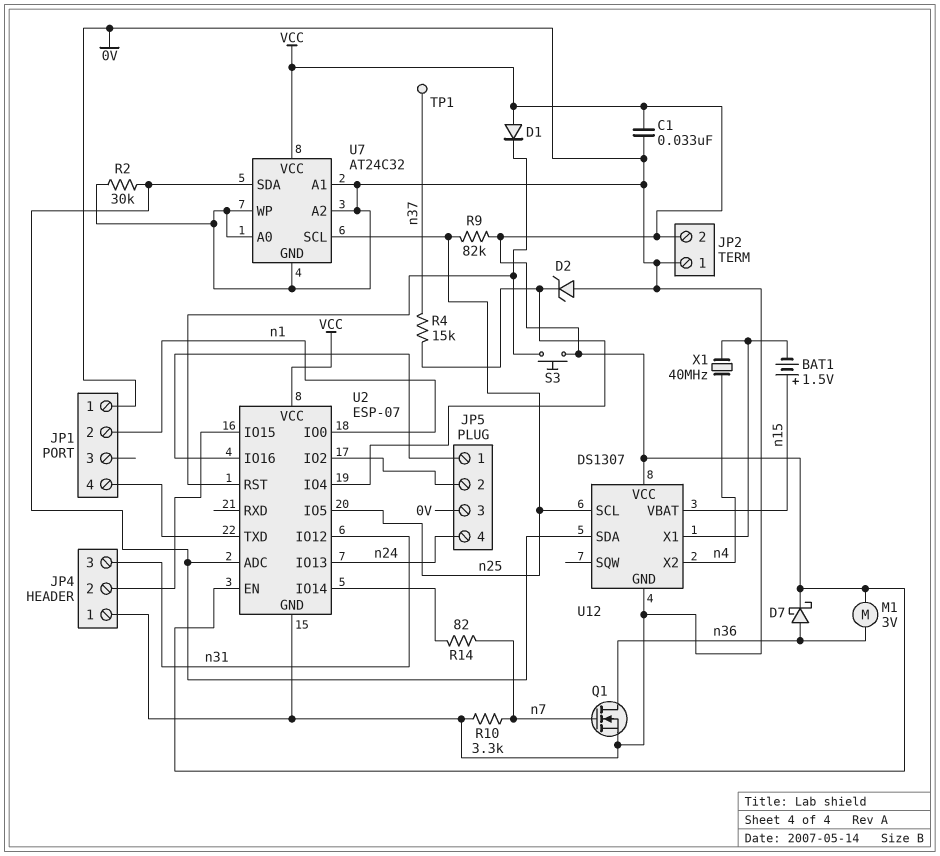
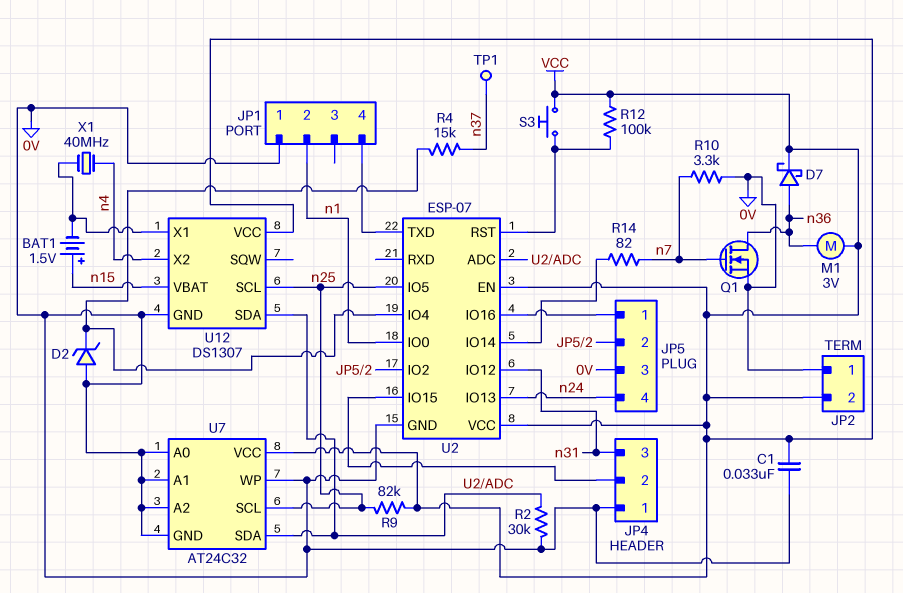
D1: diode (A VCC, K U2/RST) -> none
R12: none -> 100k (U2/RST, VCC)

